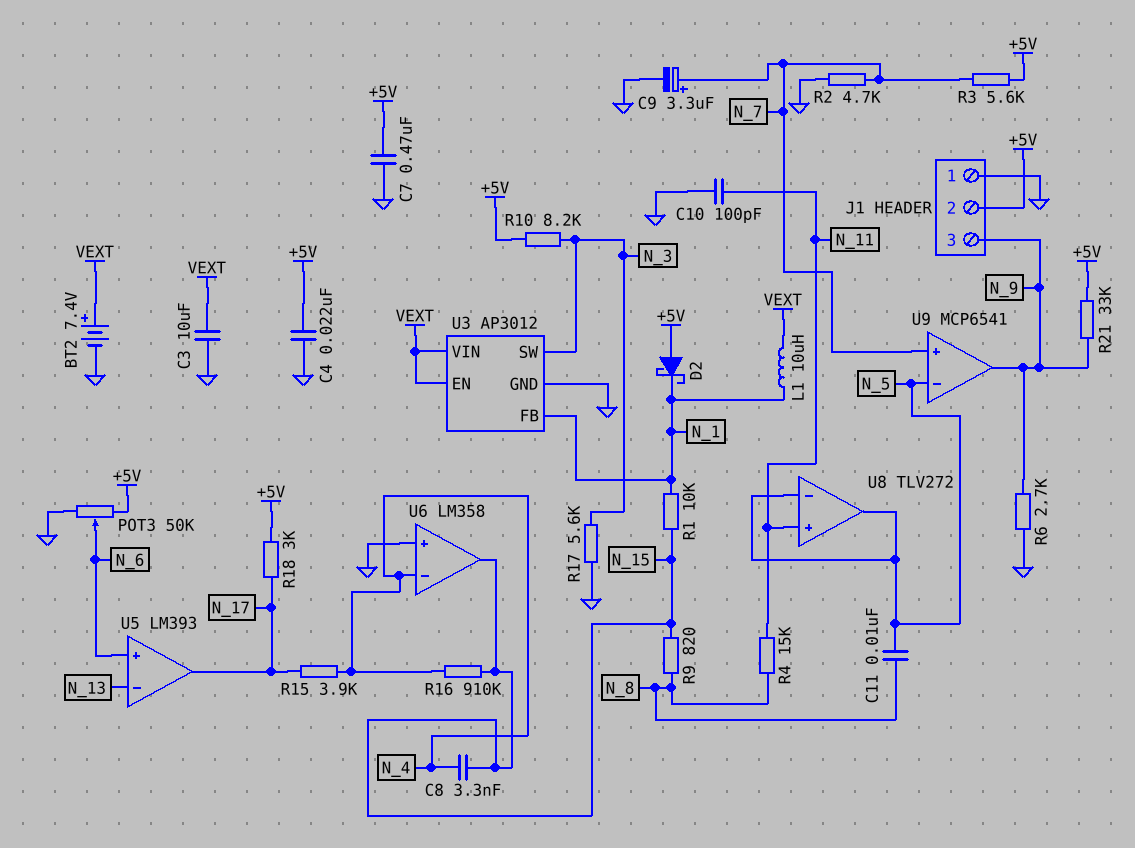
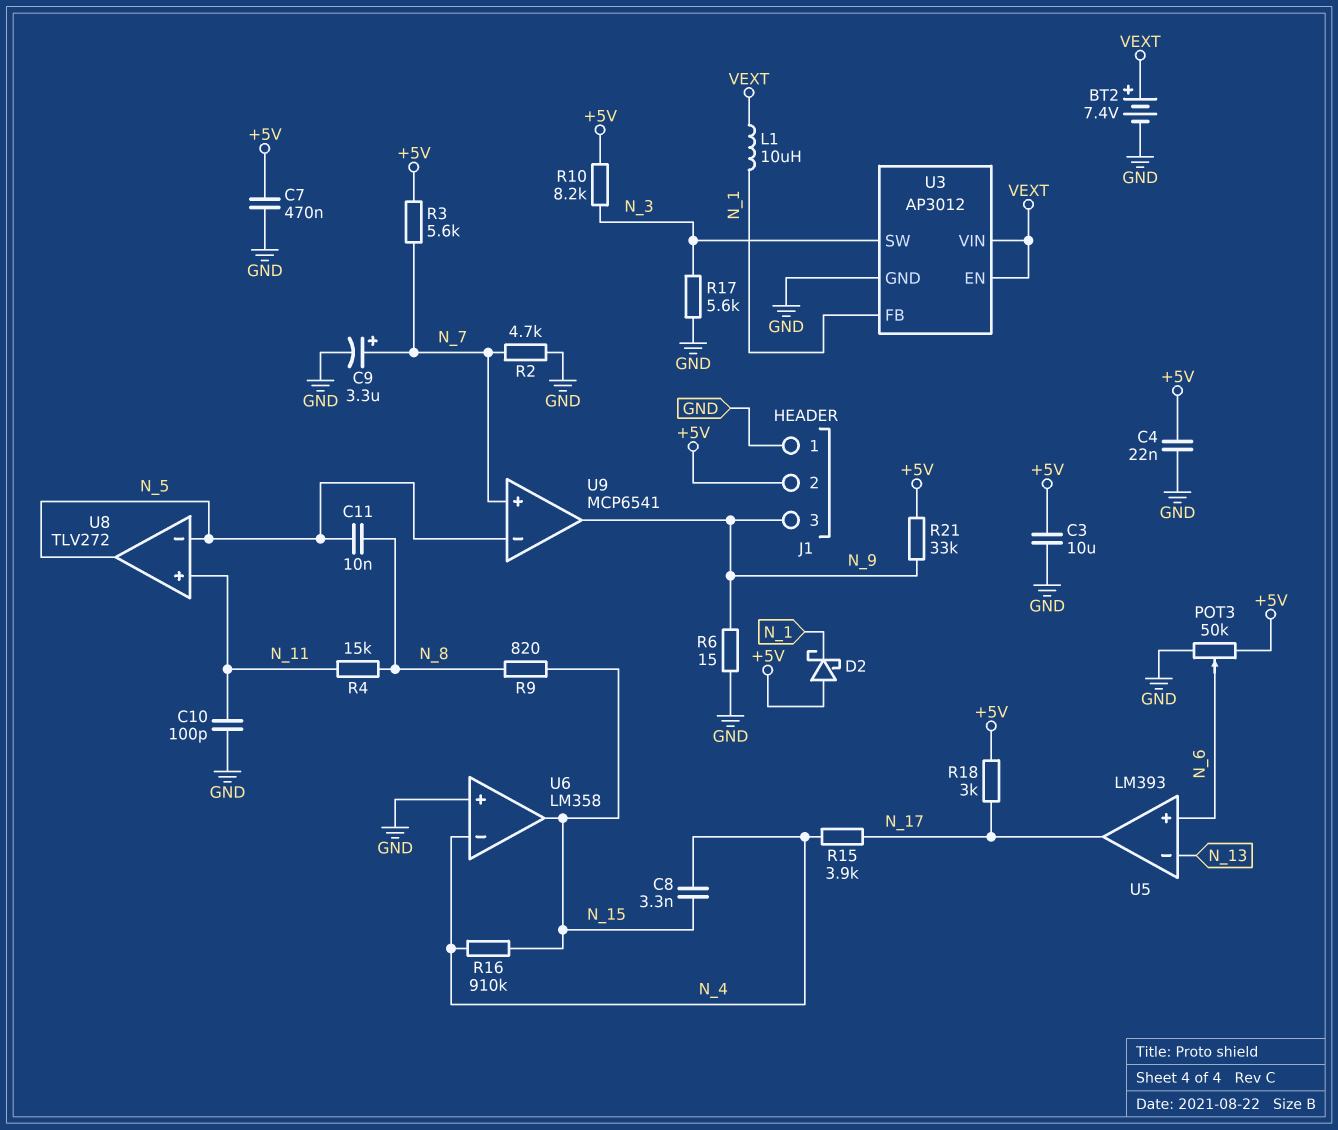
C3: 10uF (GND, VEXT) -> 10uF (+5V, GND)
R1: 10k (N_1, N_15) -> none
R6: 2.7k (GND, N_9) -> 15 (GND, N_9)

